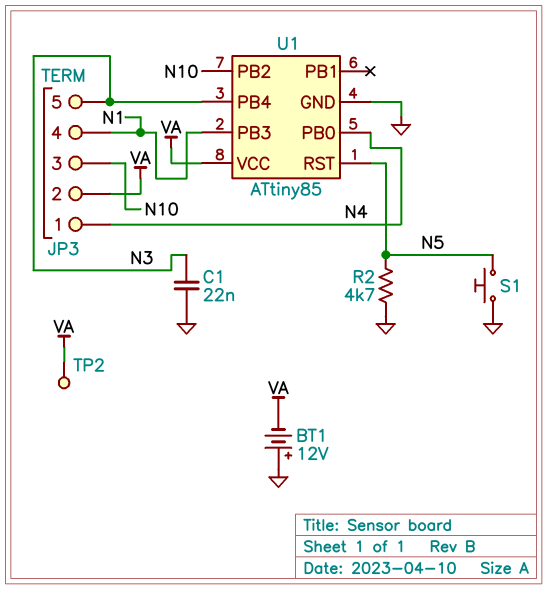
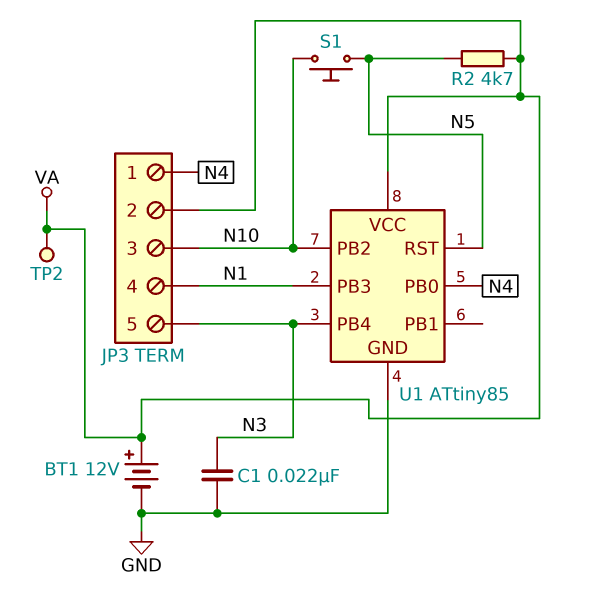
BT1: 12V (plus GND, minus VA) -> 12V (plus VA, minus GND)
R2: 4.7k (GND, N5) -> 4.7k (N5, VA)
S1: button (GND, N5) -> button (N5, N10)

